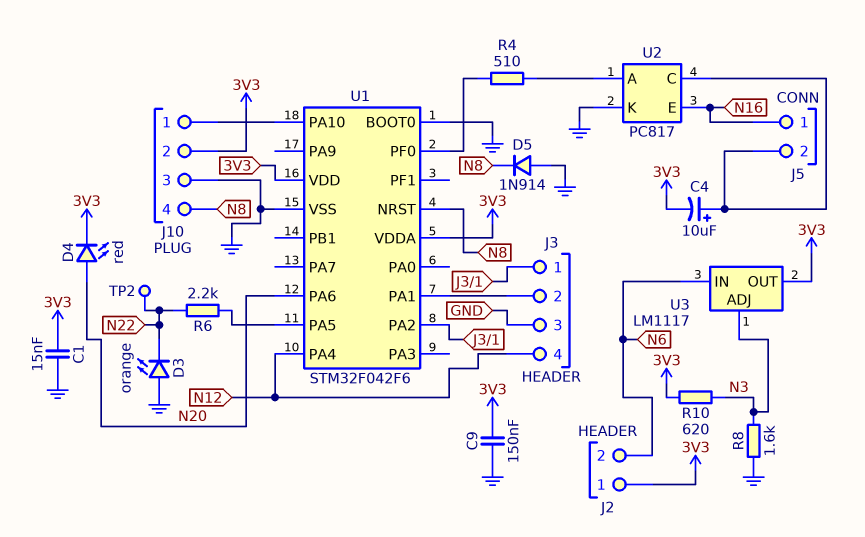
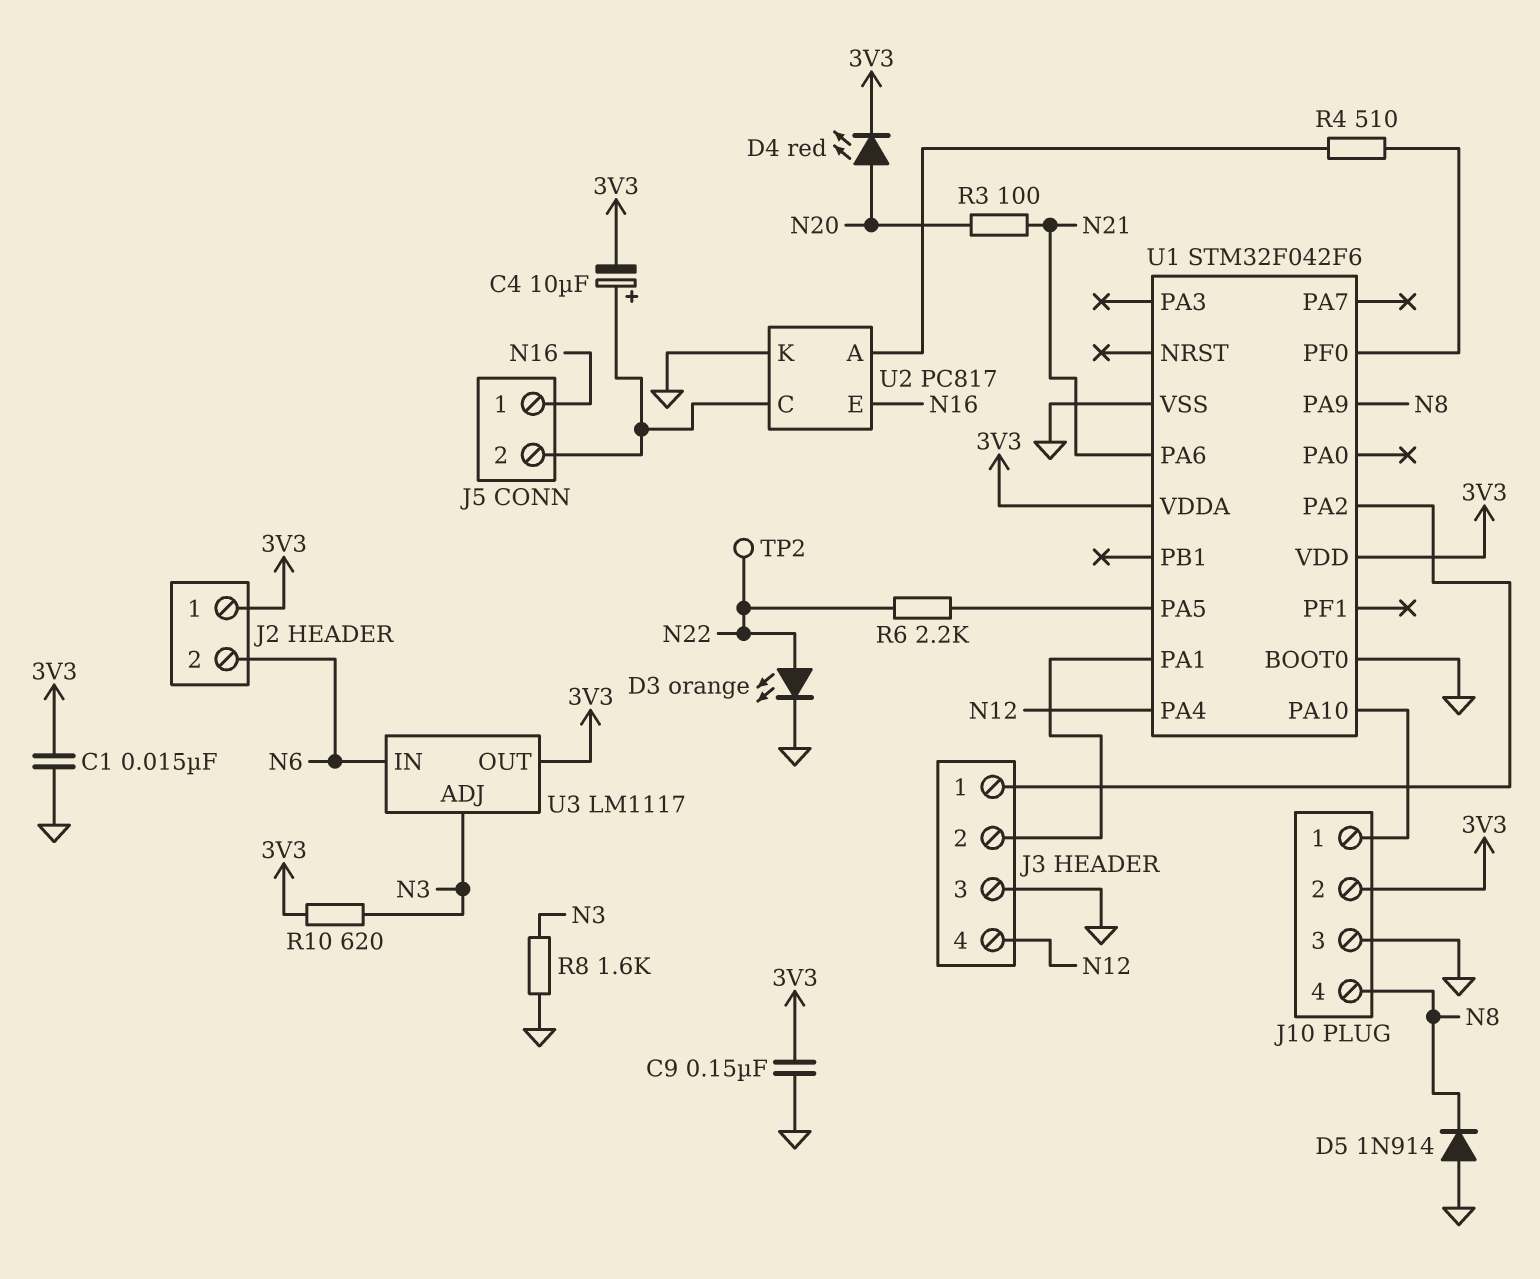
D3: LED orange (A GND, K N22) -> LED orange (A N22, K GND)
R3: none -> 100 (N20, N21)
U1 pin NRST: N8 -> none
U1 pin PA6: N20 -> N21
U1 pin PA9: none -> N8

